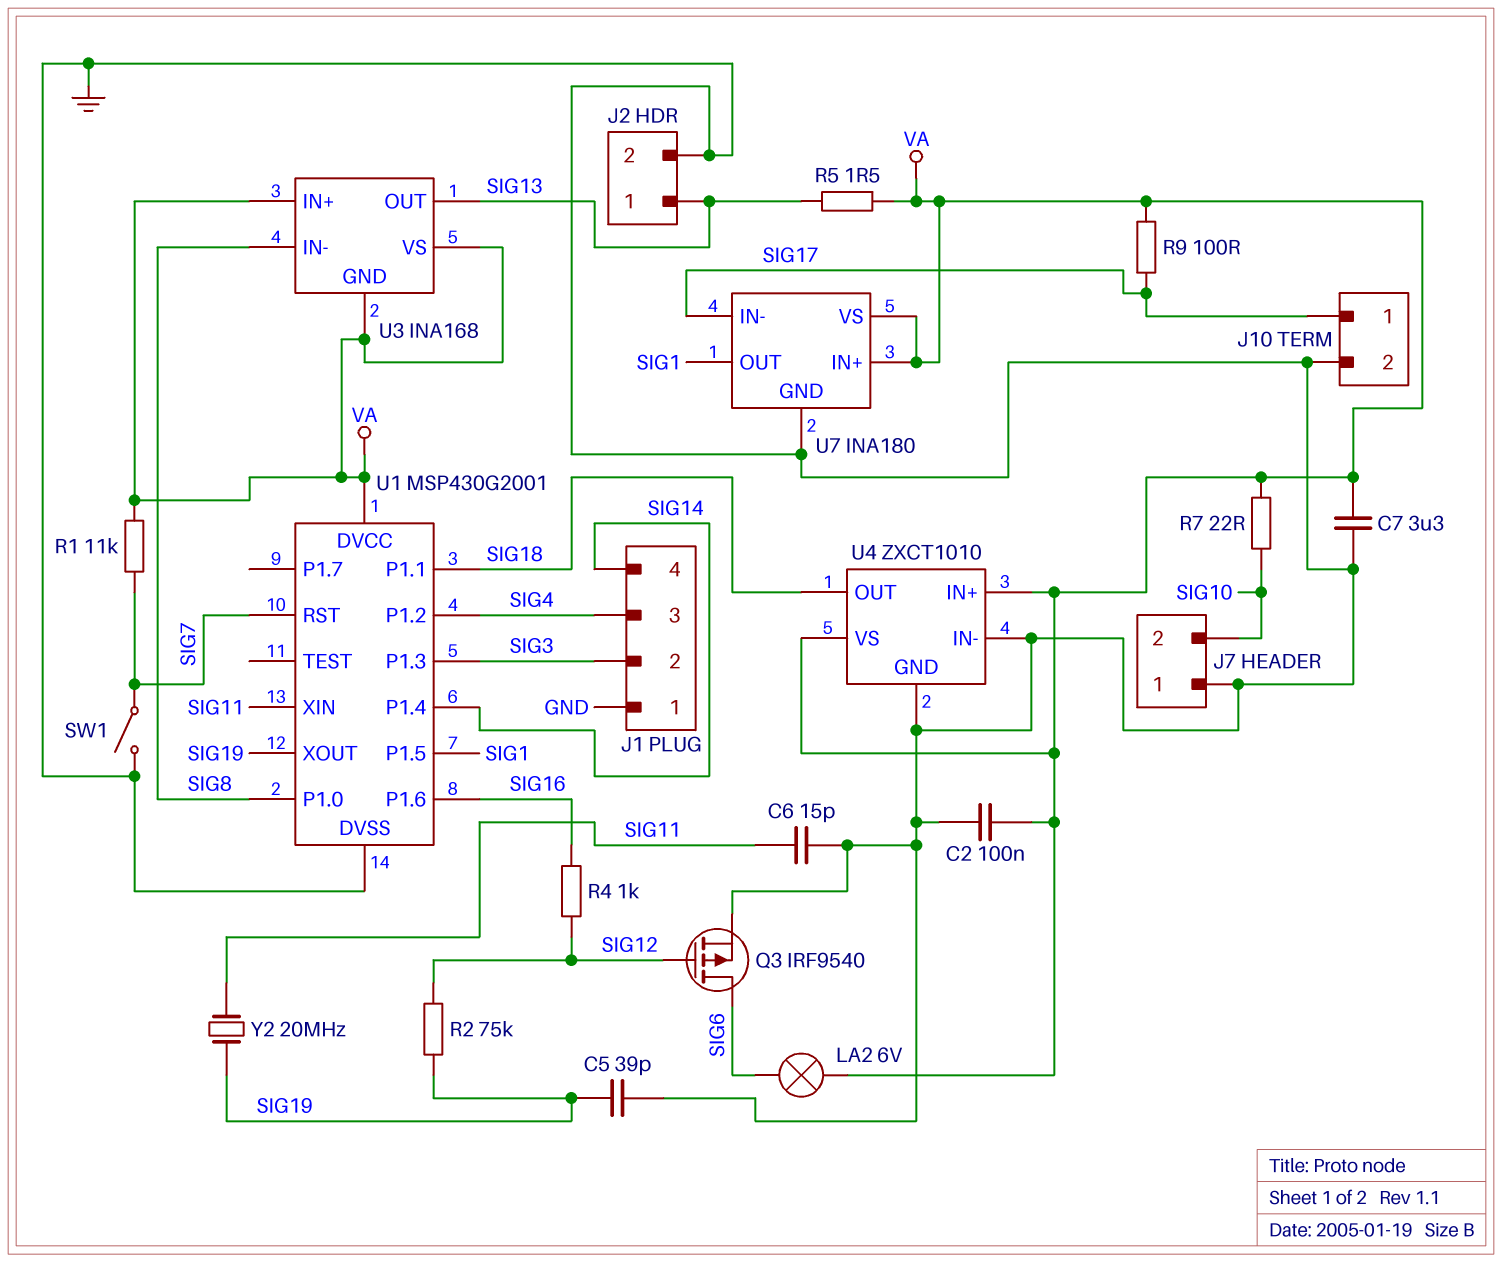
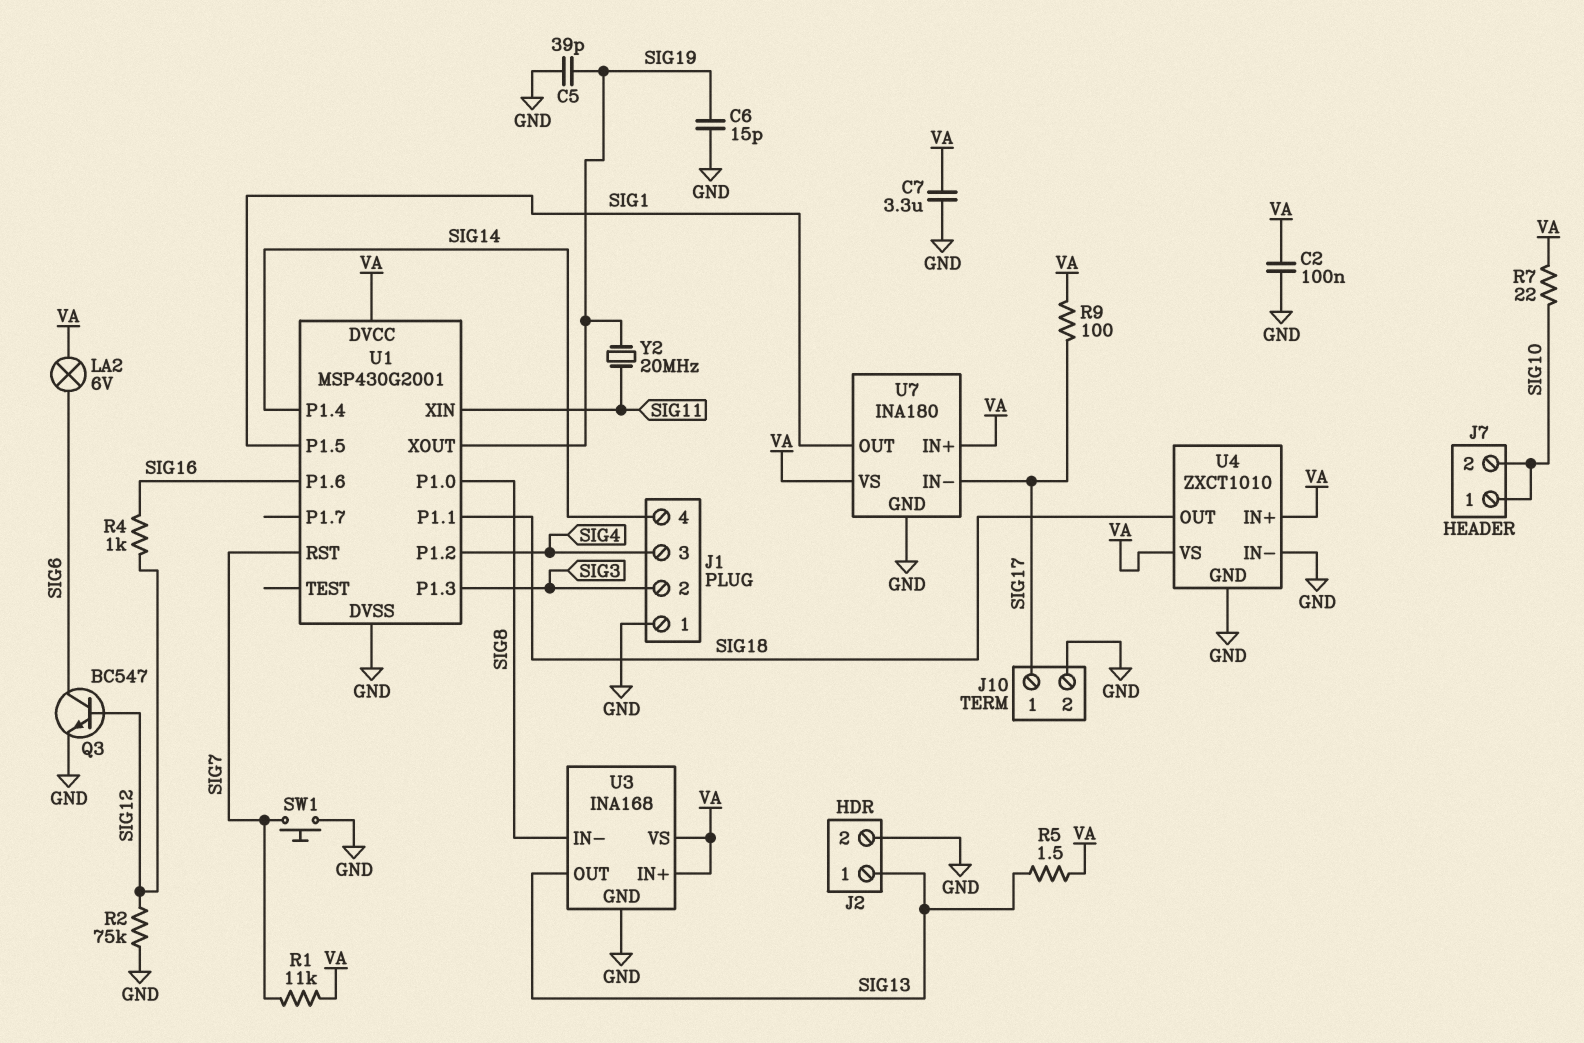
C6: 15pF (GND, SIG11) -> 15pF (GND, SIG19)
J7 pin 1: GND -> SIG10
Q3: PMOS IRF9540 (G SIG12, D SIG6, S GND) -> NPN BC547 (B SIG12, C SIG6, E GND)
R2: 75k (SIG12, SIG19) -> 75k (GND, SIG12)
SW1: switch (GND, SIG7) -> button (GND, SIG7)
U3 pin GND: VA -> GND

